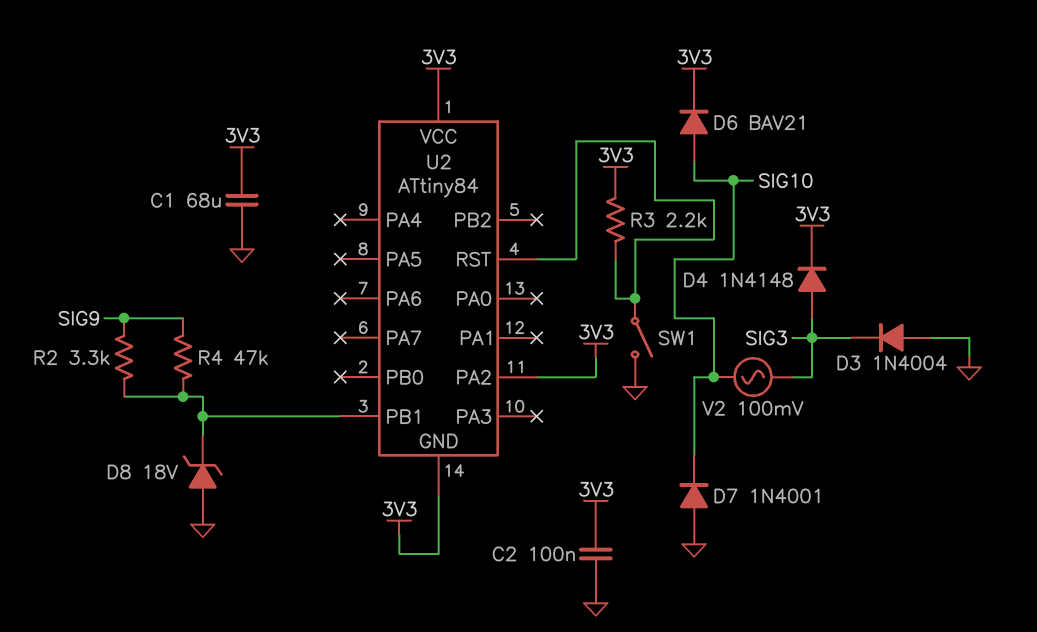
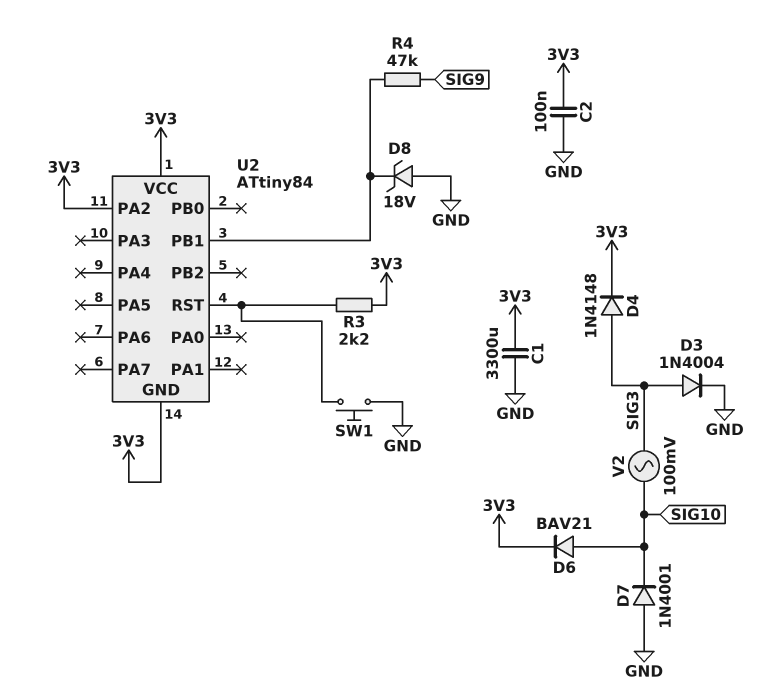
C1: 68uF (3V3, GND) -> 3300uF (3V3, GND)
D3: diode 1N4004 (A GND, K SIG3) -> diode 1N4004 (A SIG3, K GND)
R2: 3.3k (SIG9, U2/PB1) -> none
SW1: switch (GND, U2/RST) -> button (GND, U2/RST)

